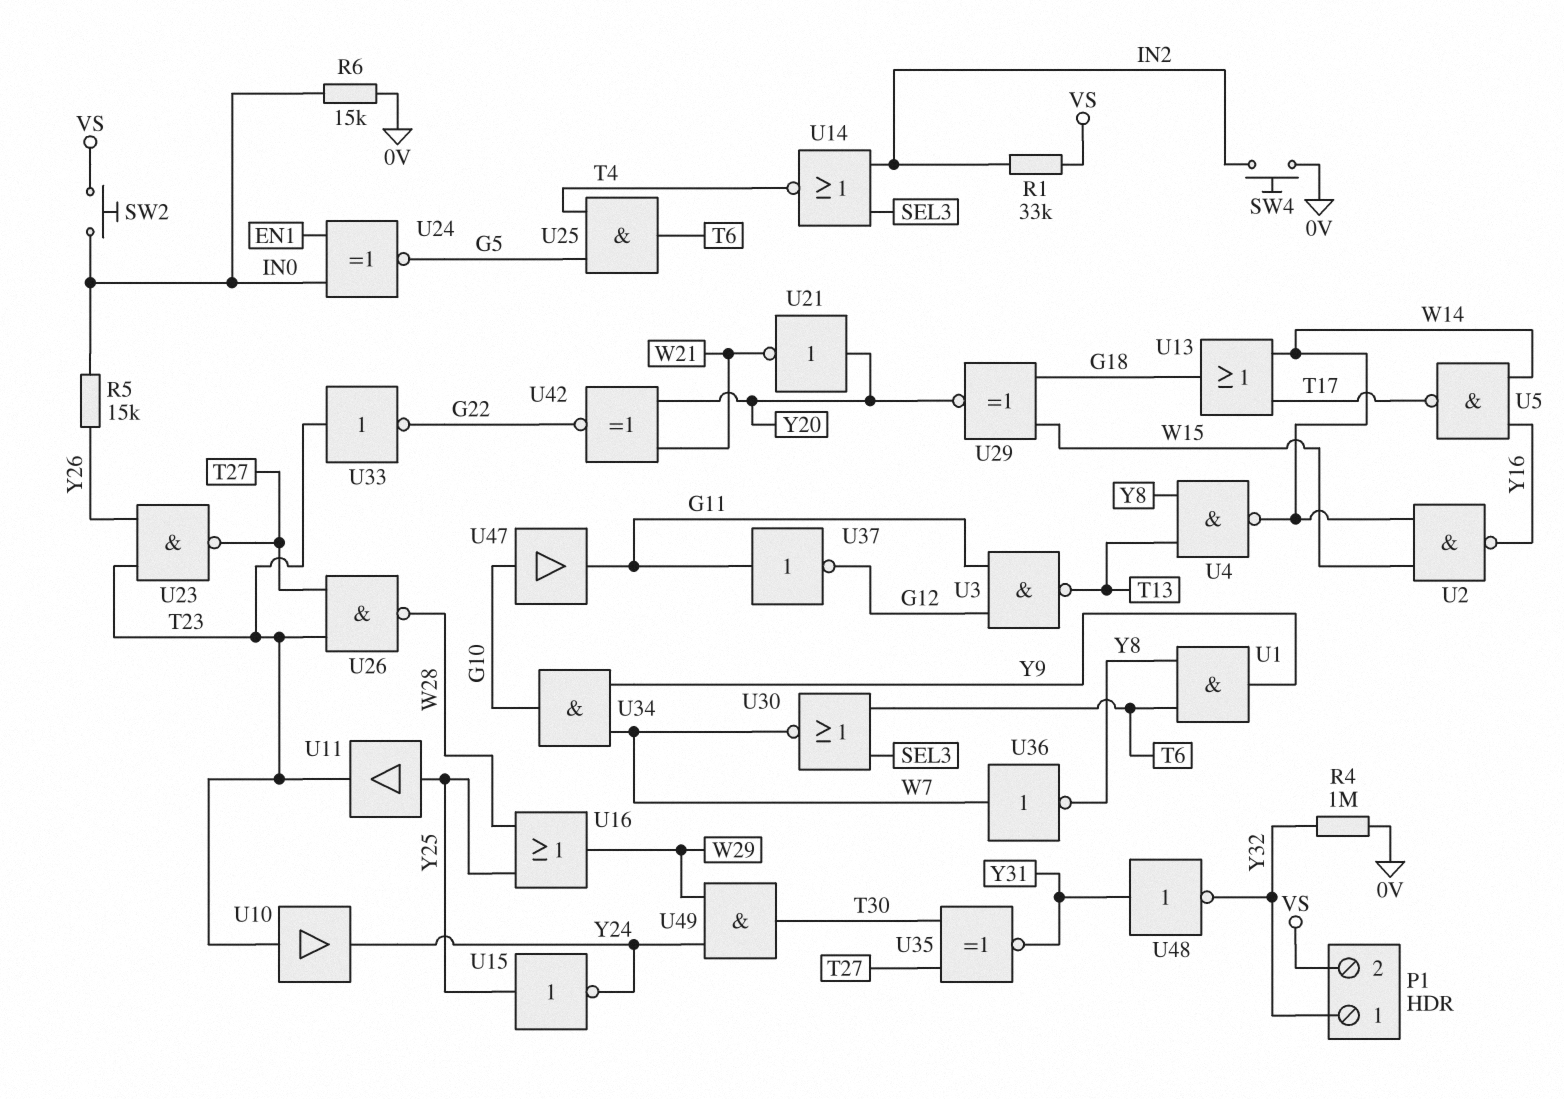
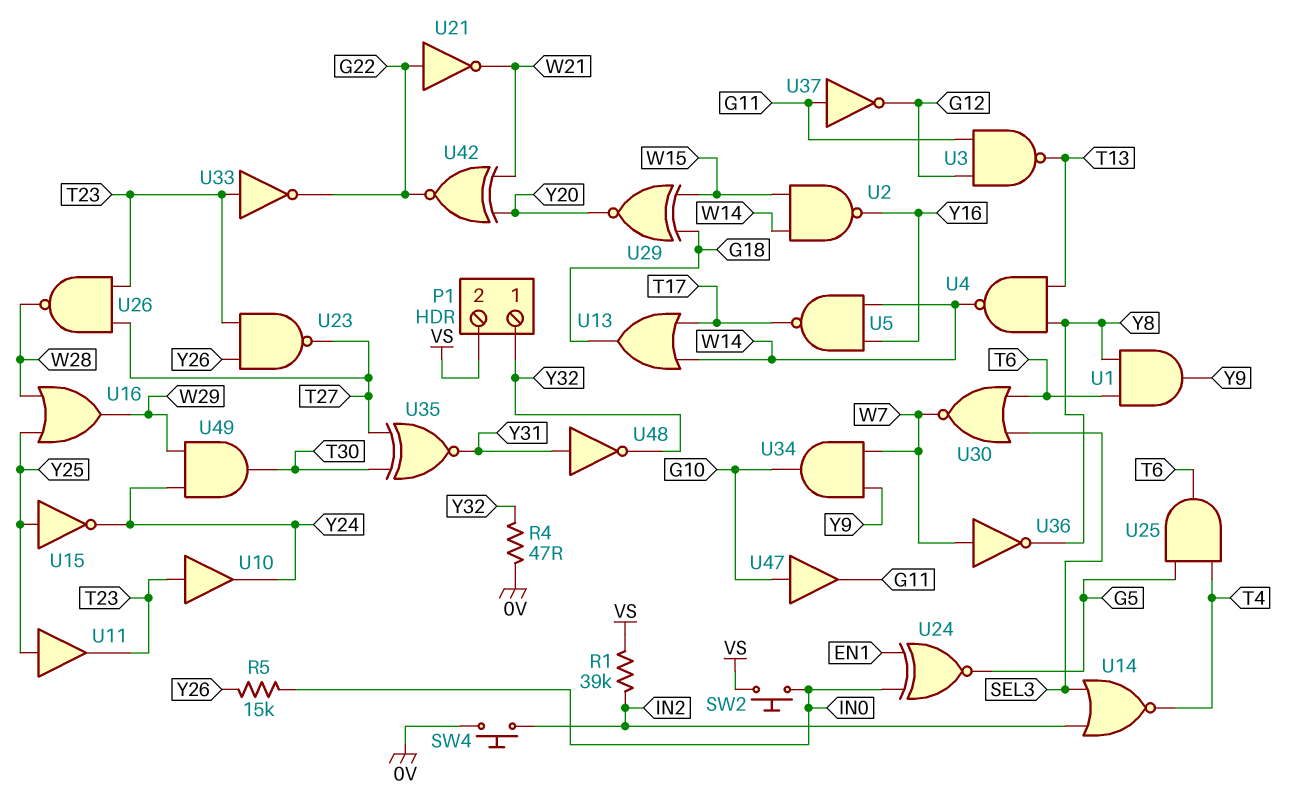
R1: 33k (IN2, VS) -> 39k (IN2, VS)
R4: 1M (0V, Y32) -> 47 (0V, Y32)
R6: 15k (0V, IN0) -> none
U21: NOT (in Y20, out W21) -> NOT (in G22, out W21)

